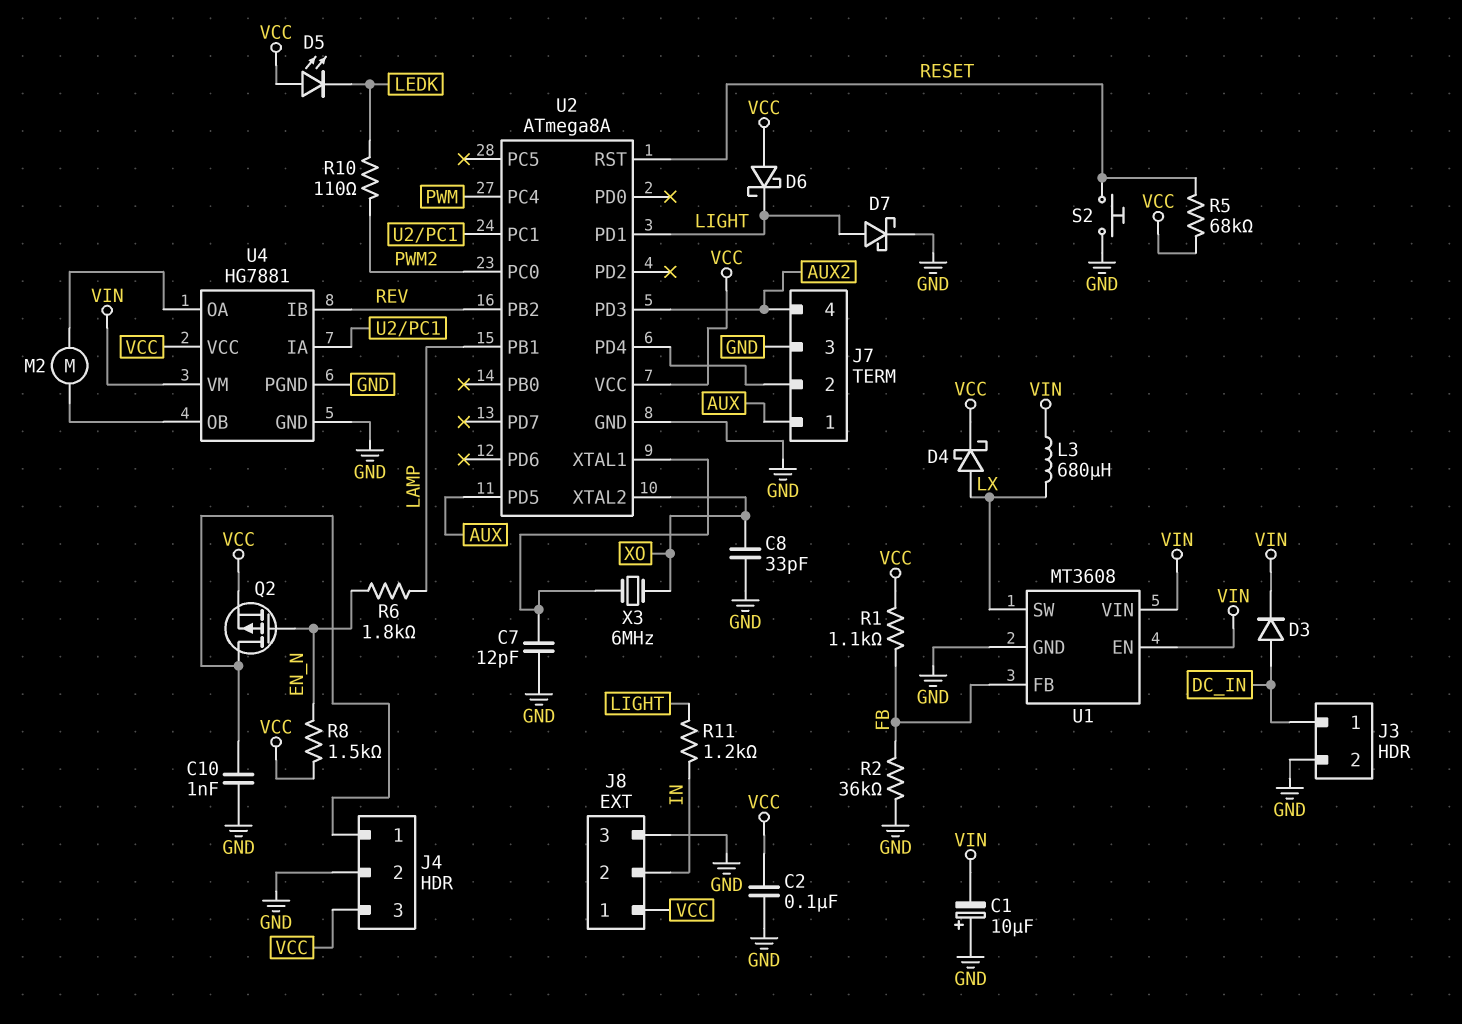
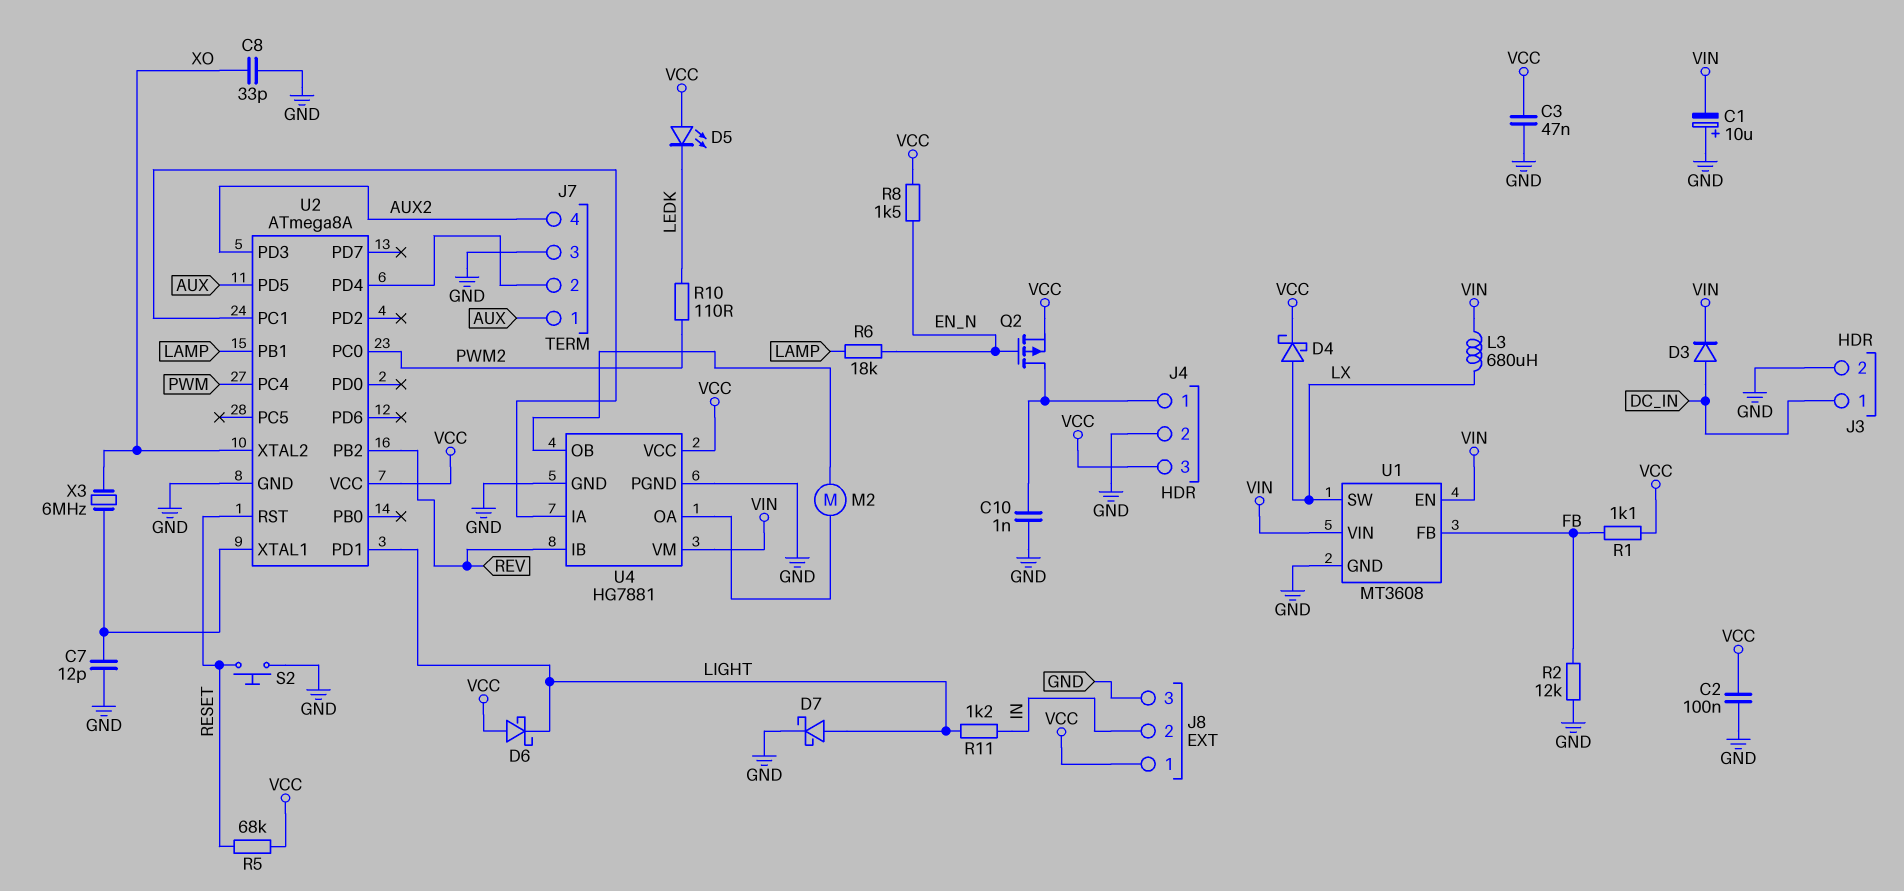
C3: none -> 47nF (GND, VCC)
R2: 36k (FB, GND) -> 12k (FB, GND)
R6: 1.8k (EN_N, LAMP) -> 18k (EN_N, LAMP)

